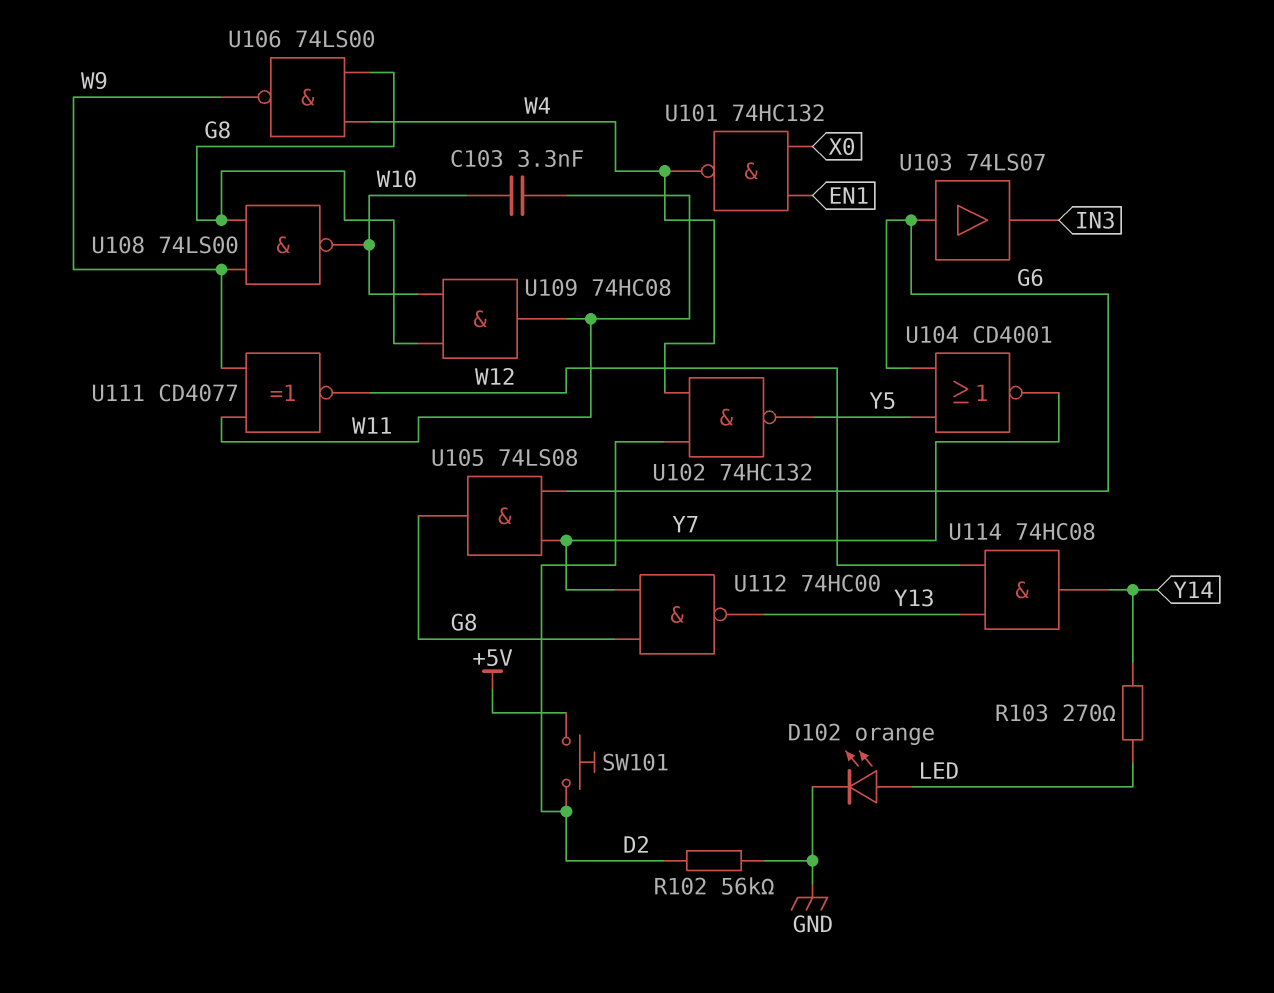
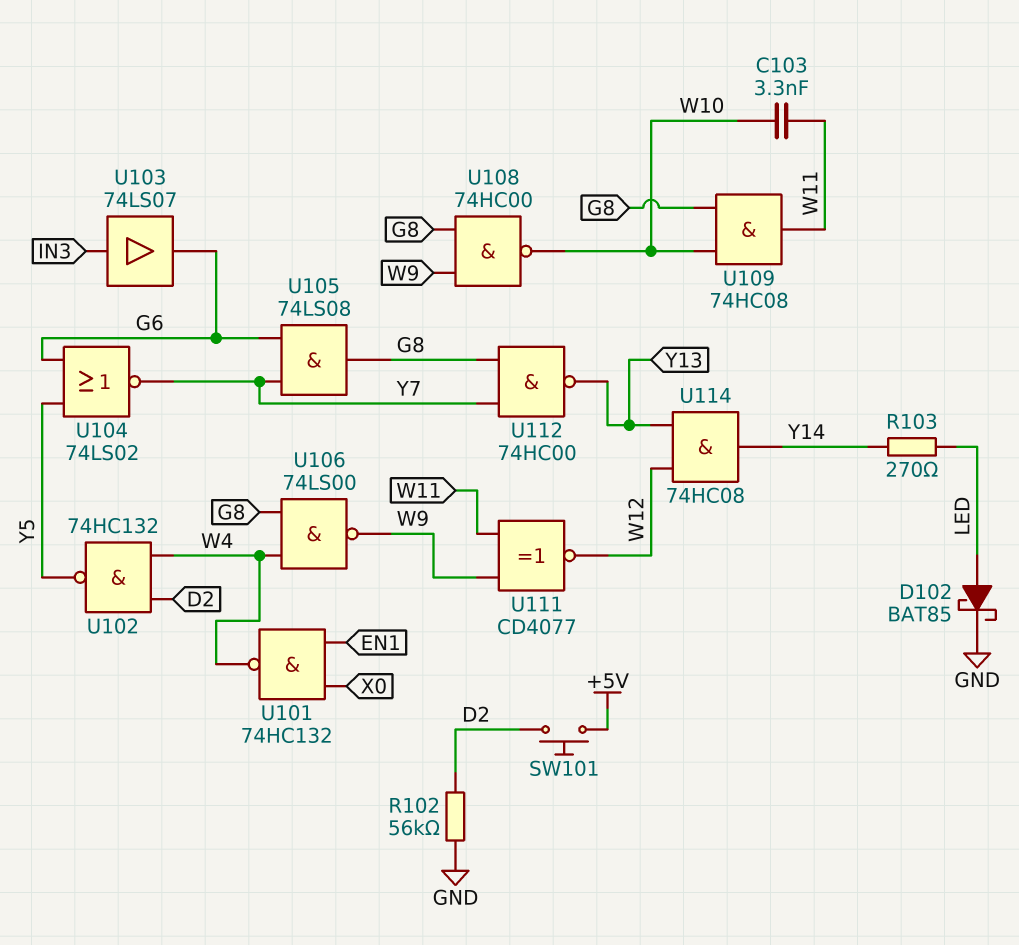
D102: LED orange (A LED, K GND) -> schottky BAT85 (A LED, K GND)
U103: buffer 74LS07 (in G6, out IN3) -> buffer 74LS07 (in IN3, out G6)
U104: NOR CD4001 (in G6, in Y5, out Y7) -> NOR 74LS02 (in G6, in Y5, out Y7)
U108: NAND 74LS00 (in G8, in W9, out W10) -> NAND 74HC00 (in G8, in W9, out W10)

